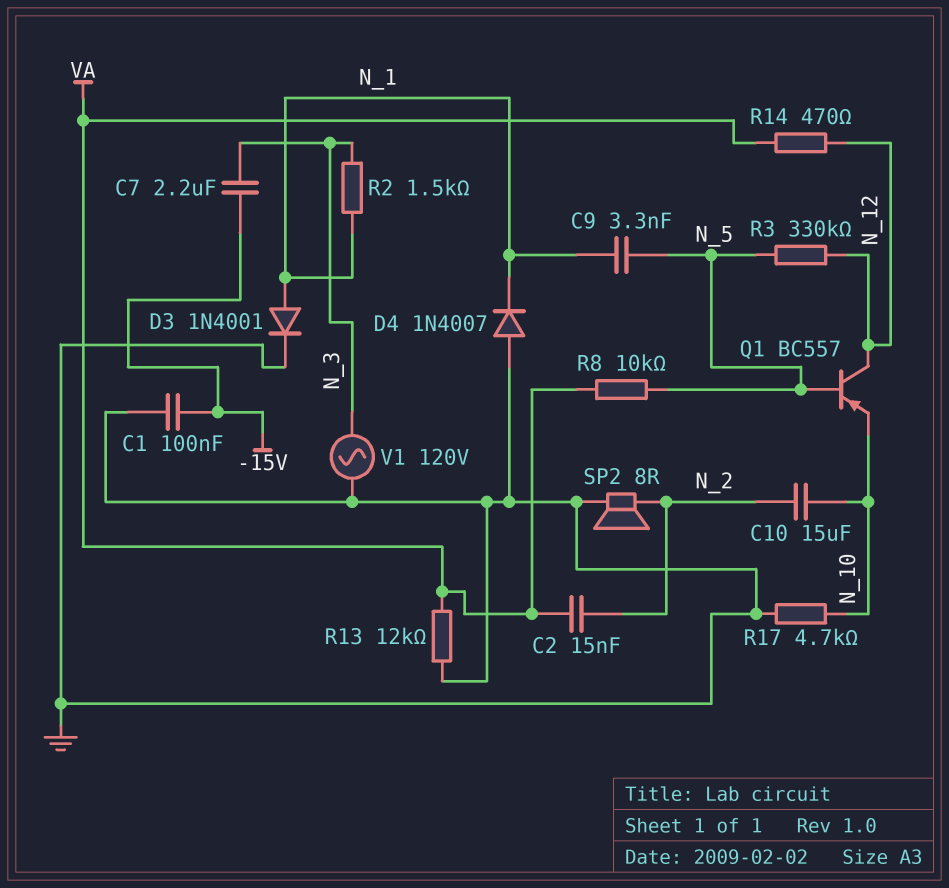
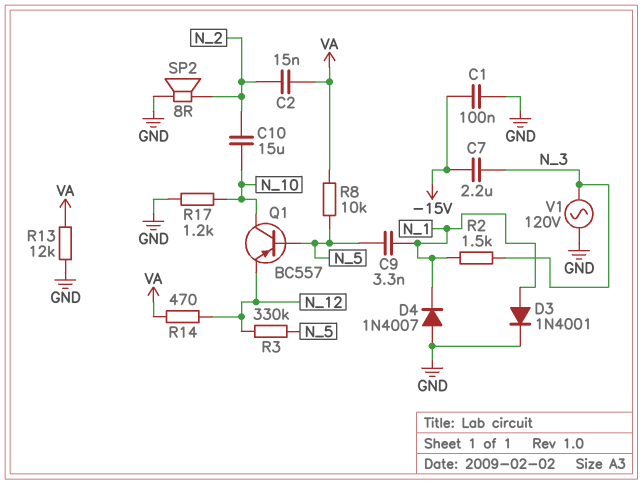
Q1: PNP BC557 (B N_5, C N_12, E N_10) -> PNP BC557 (B N_5, C N_10, E N_12)
R17: 4.7k (GND, N_10) -> 1.2k (GND, N_10)

